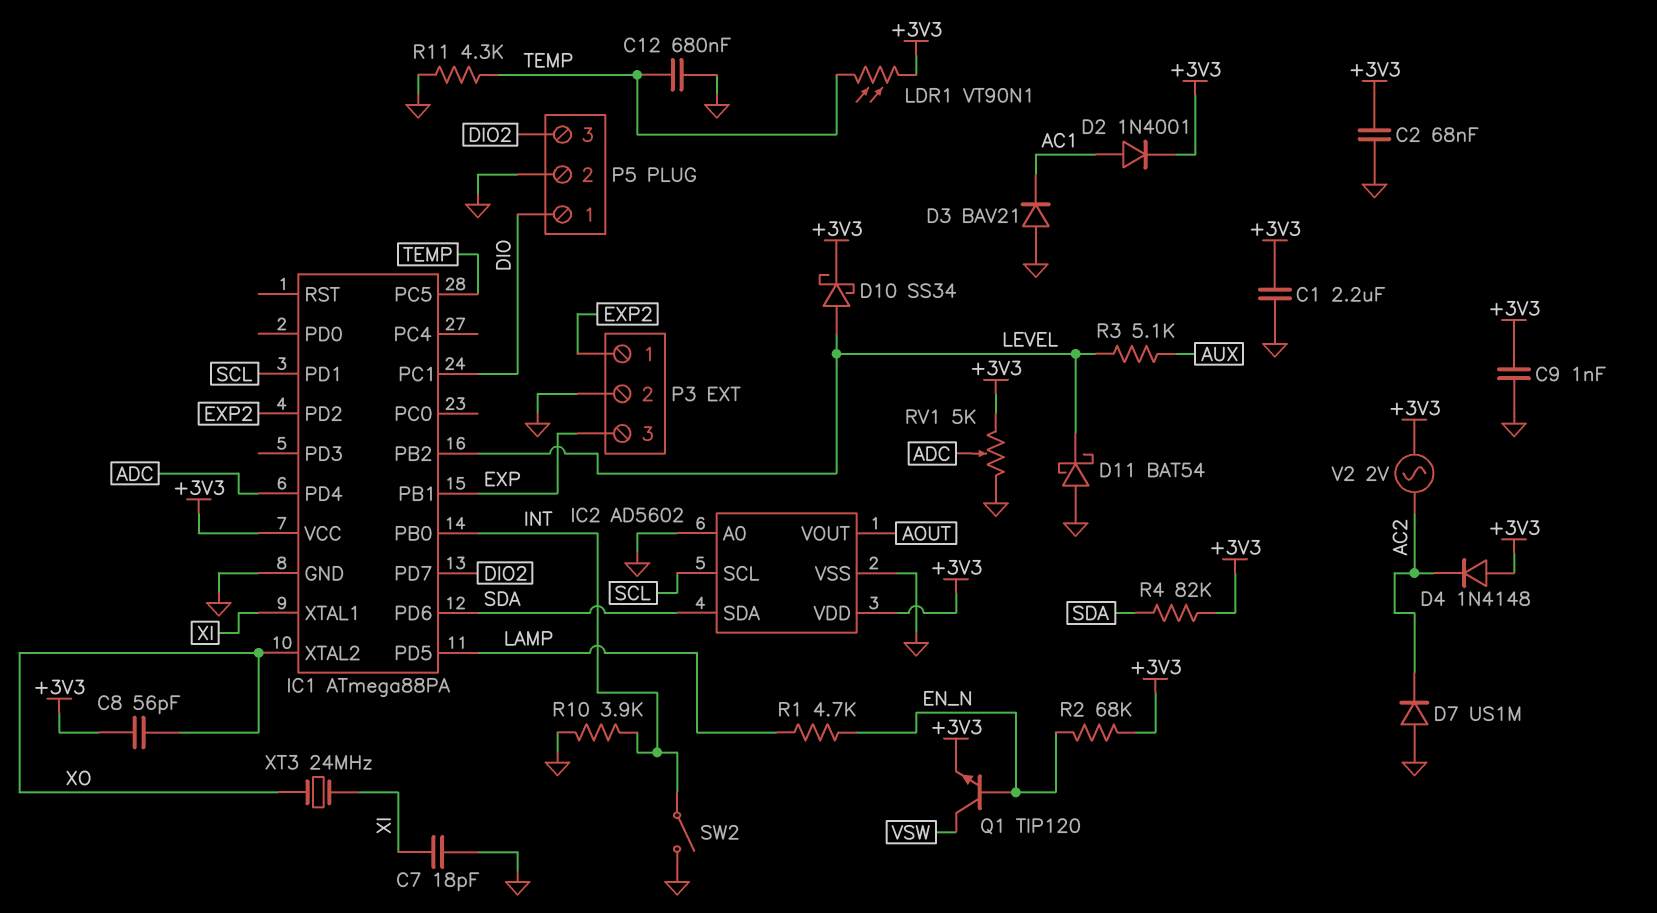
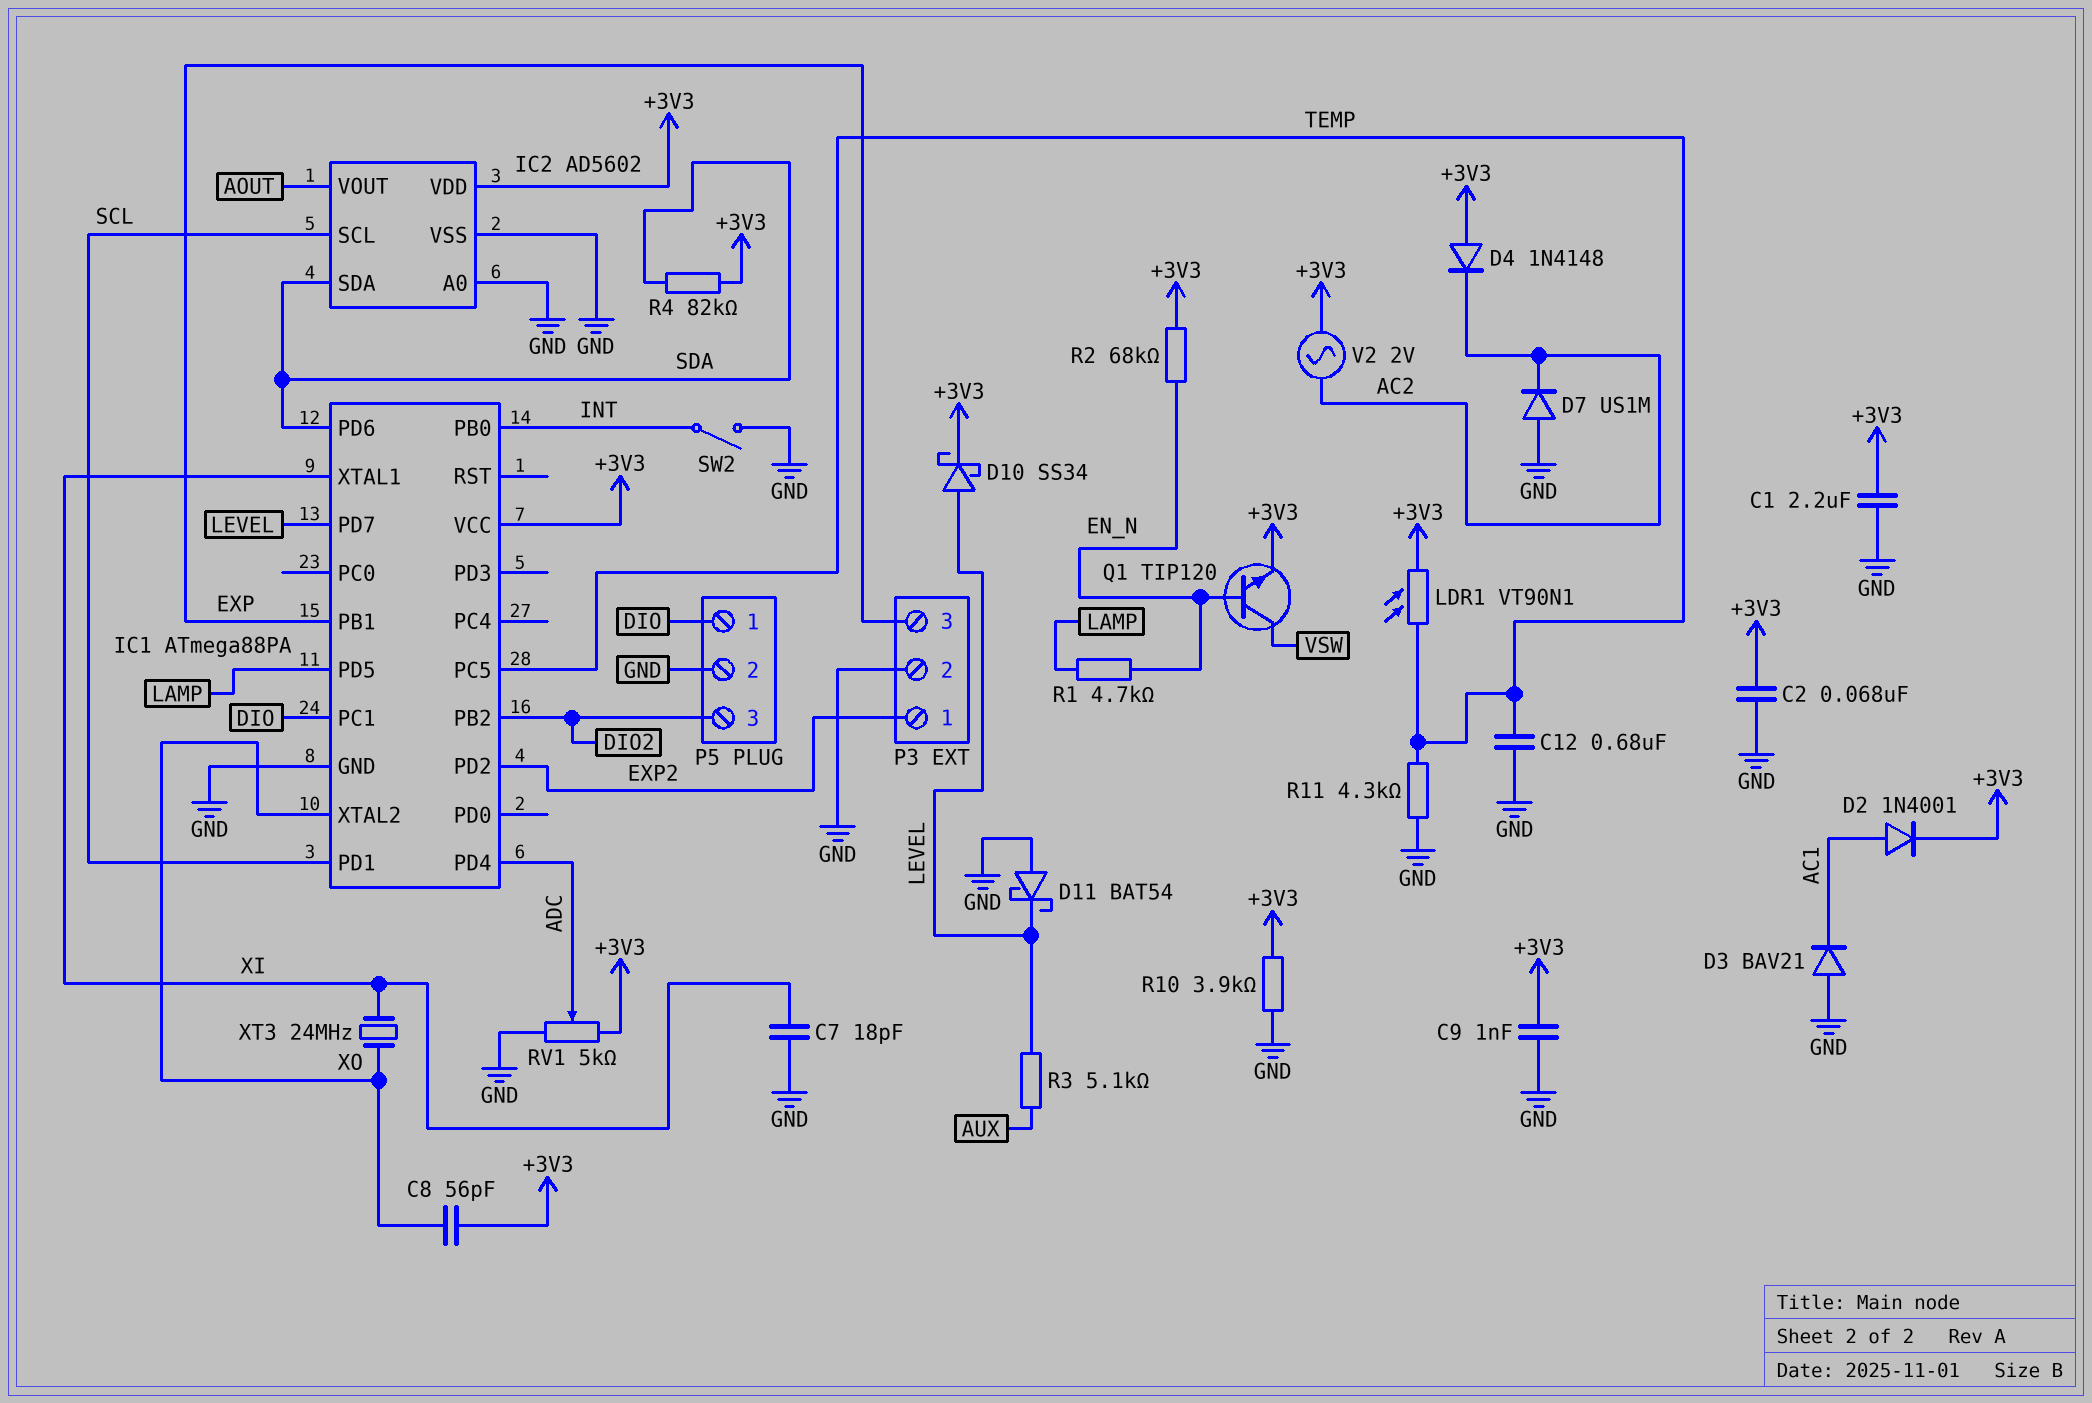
IC1 pin PB2: LEVEL -> DIO2
IC1 pin PD7: DIO2 -> LEVEL
R10: 3.9k (GND, INT) -> 3.9k (+3V3, GND)

